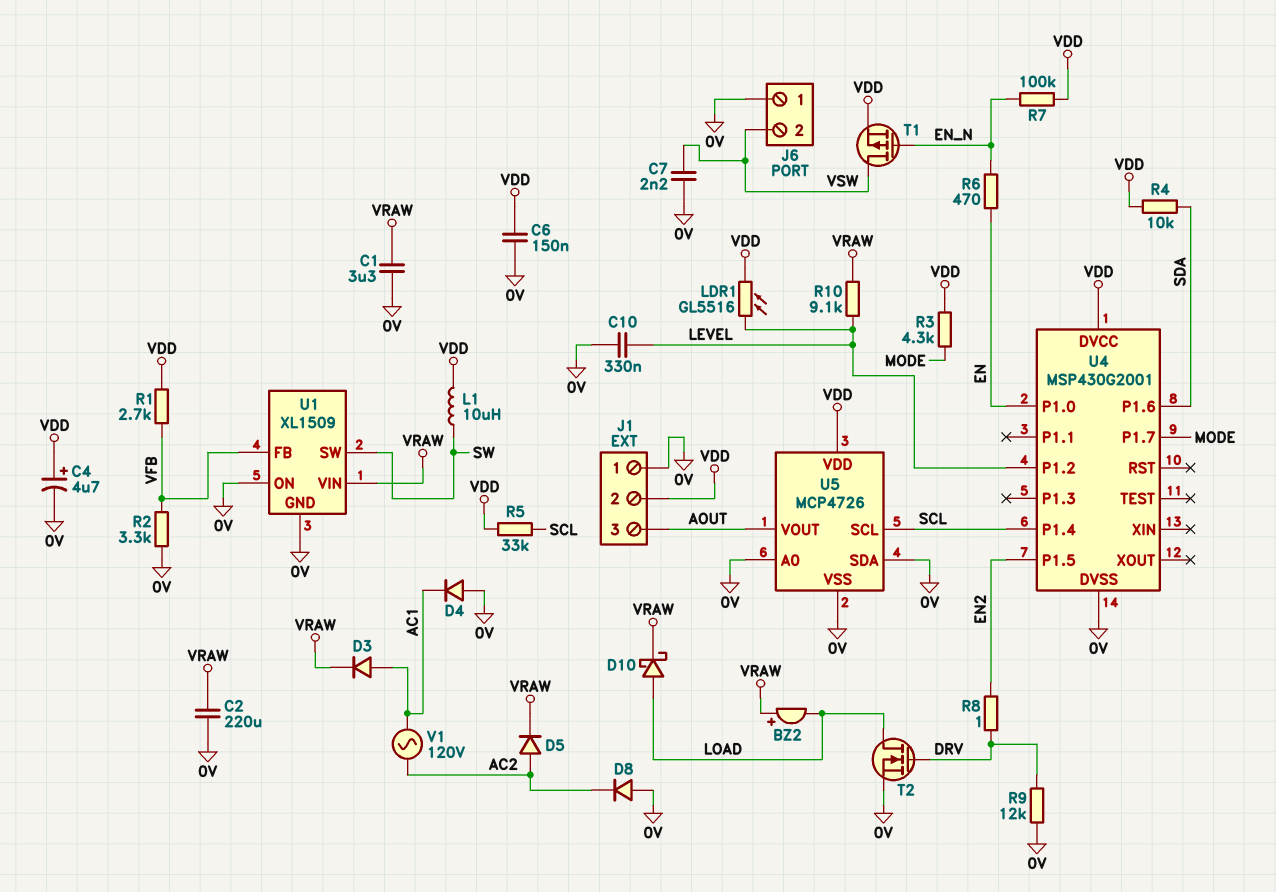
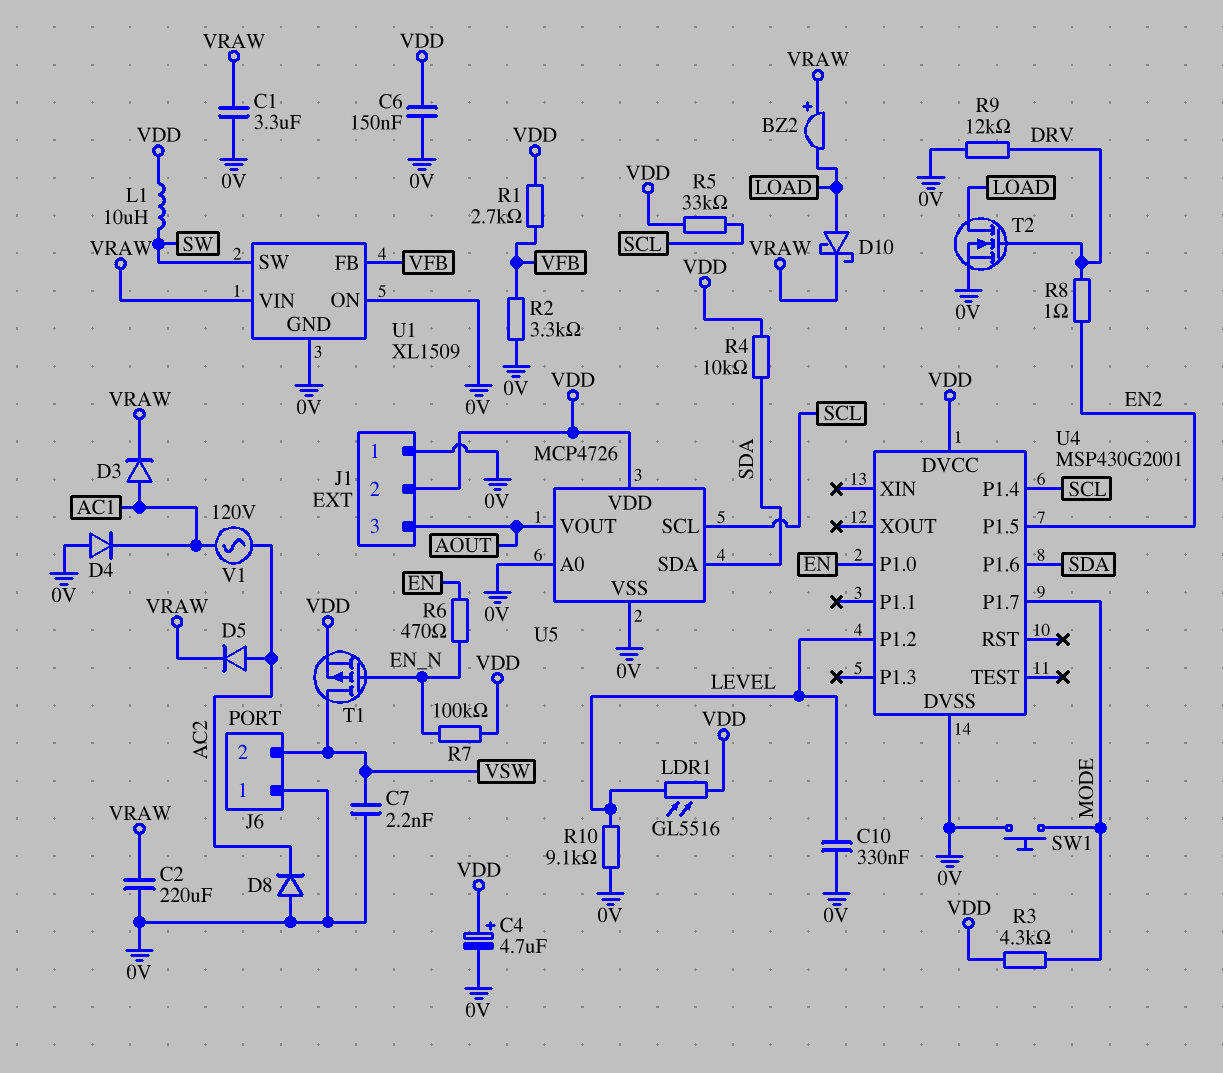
R10: 9.1k (LEVEL, VRAW) -> 9.1k (0V, LEVEL)
SW1: none -> button (0V, MODE)
U5 pin SDA: 0V -> SDA

